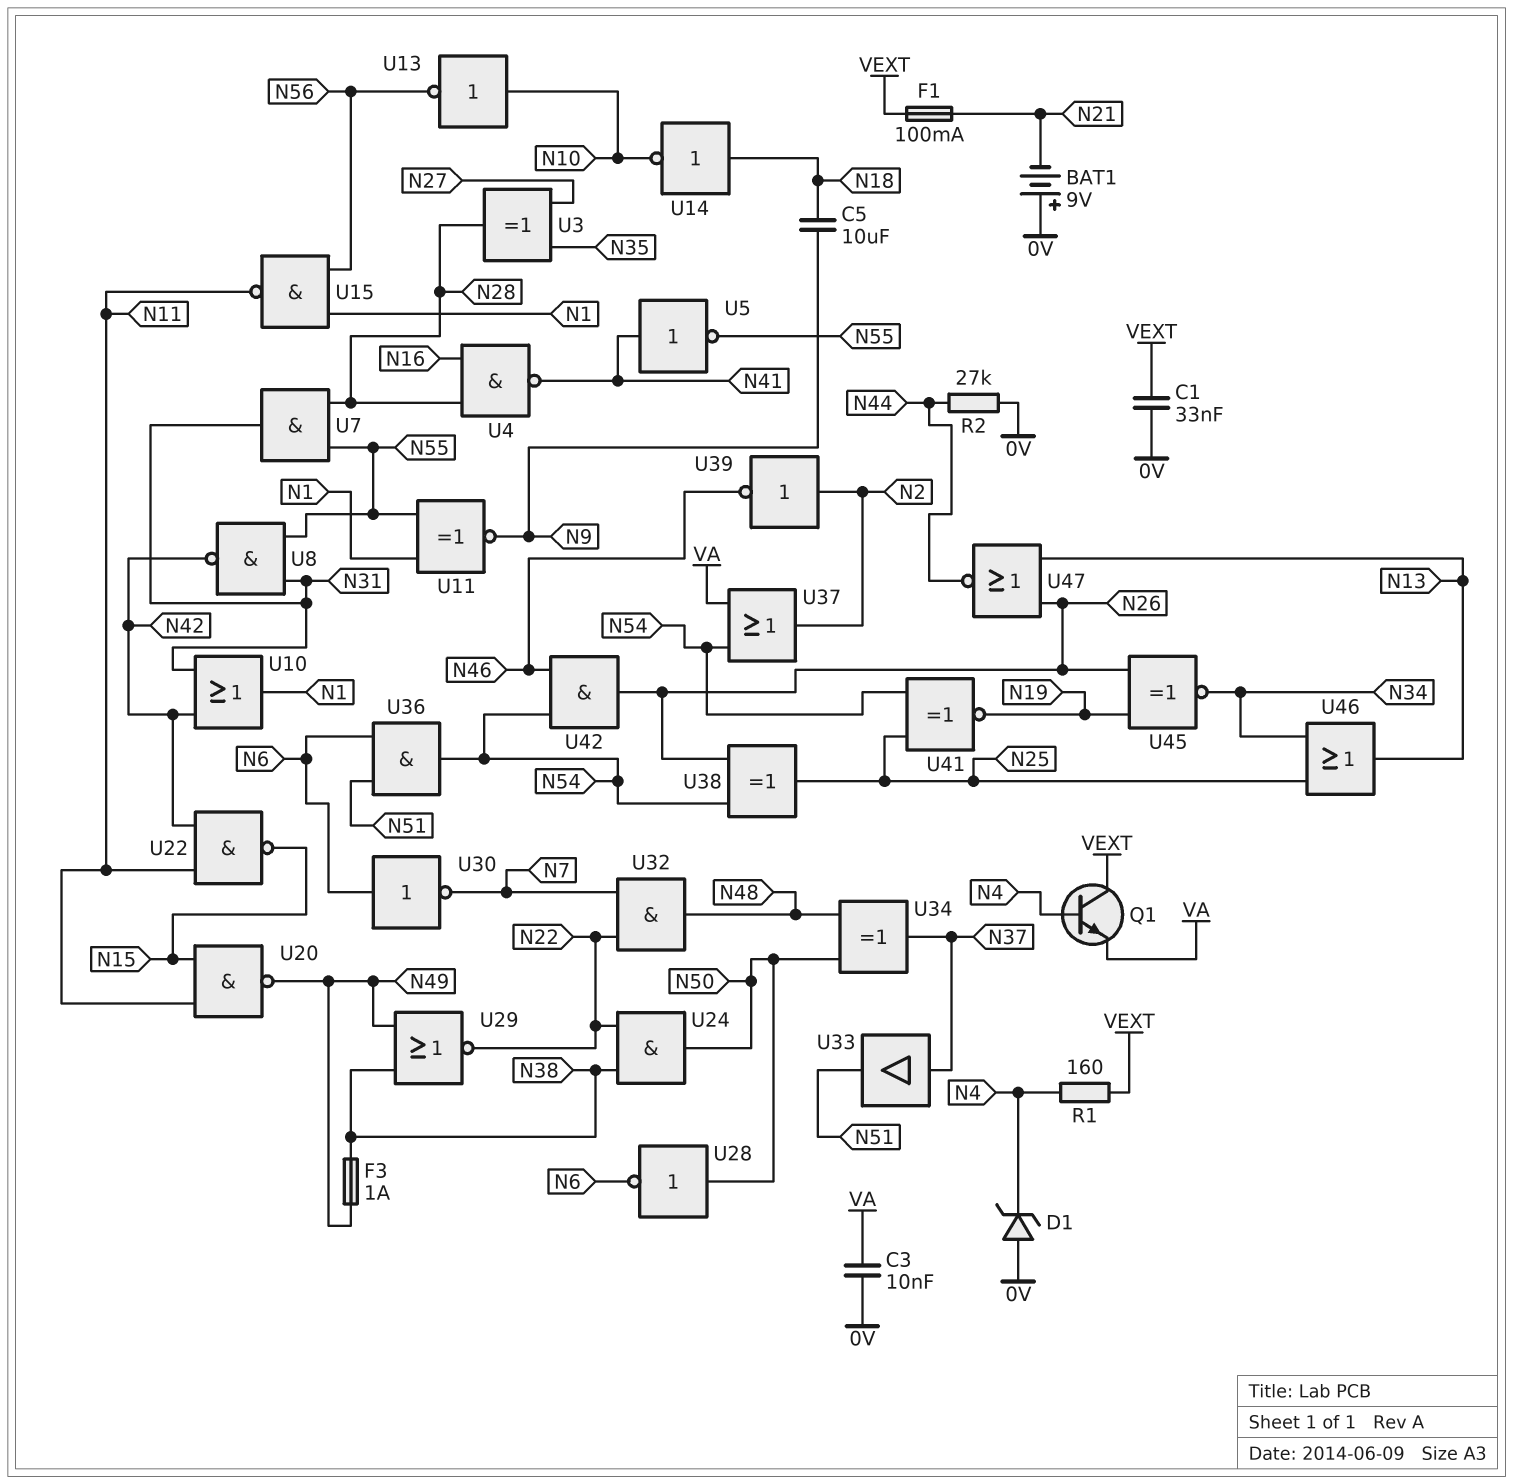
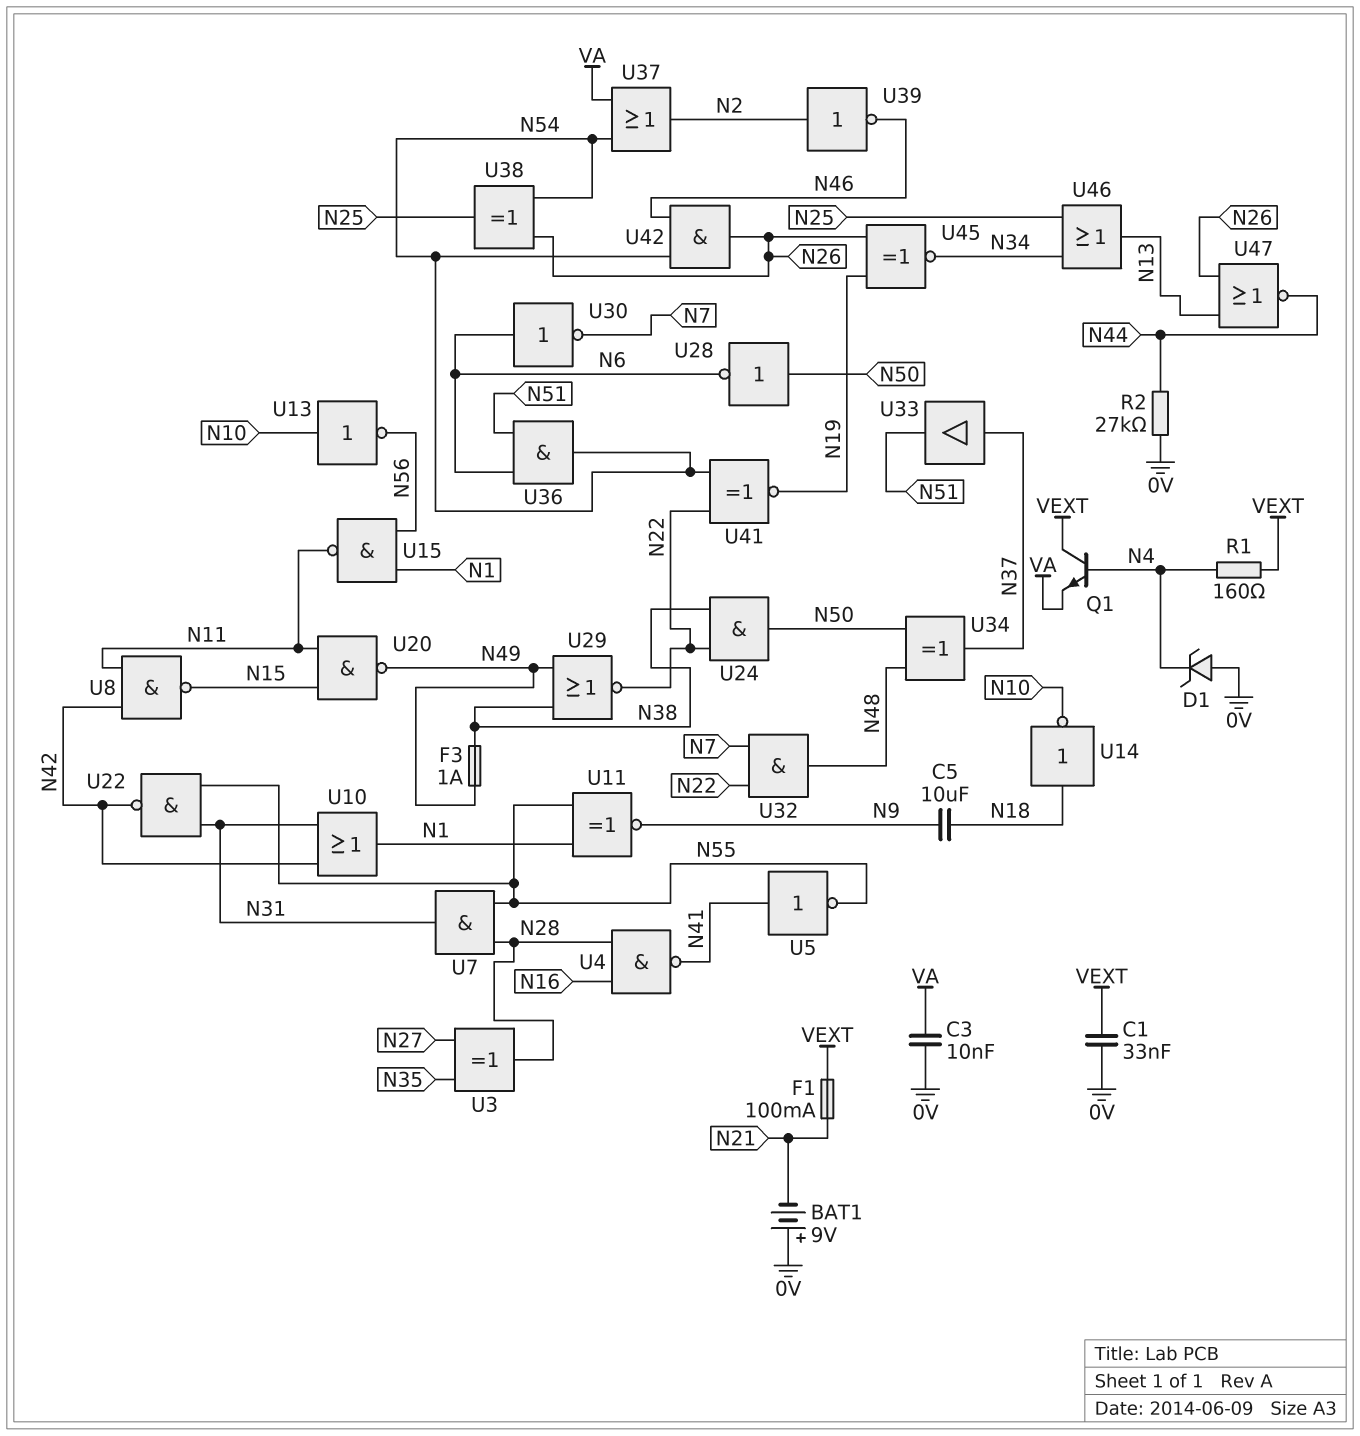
U8: NAND (in N31, in N55, out N42) -> NAND (in N11, in N42, out N15)
U22: NAND (in N11, in N42, out N15) -> NAND (in N31, in N55, out N42)
U41: XNOR (in N25, in N54, out N19) -> XNOR (in N22, in N54, out N19)

